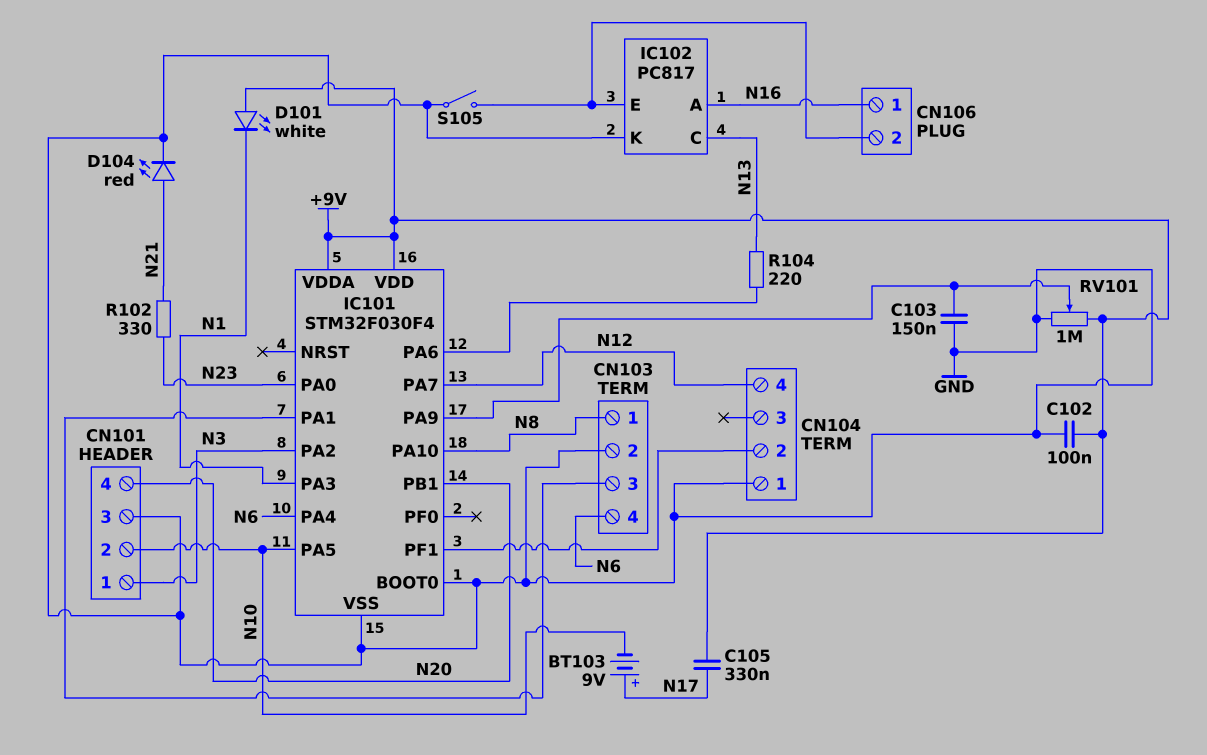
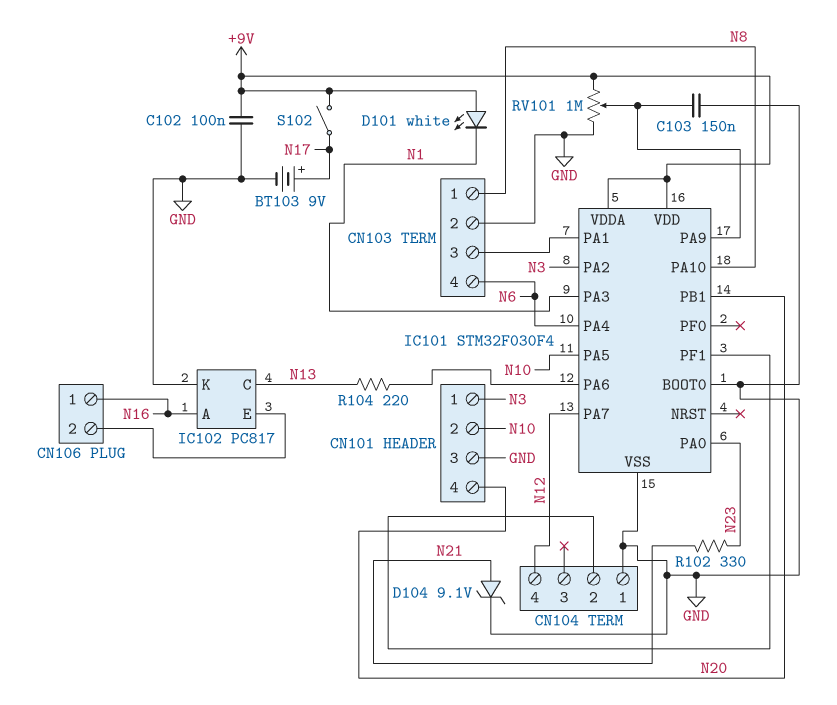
BT103: 9V (plus N17, minus N10) -> 9V (plus N17, minus GND)
C105: 330nF (+9V, N17) -> none
D104: LED red (A N21, K GND) -> zener 9.1V (A N21, K GND)
S102: none -> switch (+9V, N17)
S105: switch (CN106/2, GND) -> none

